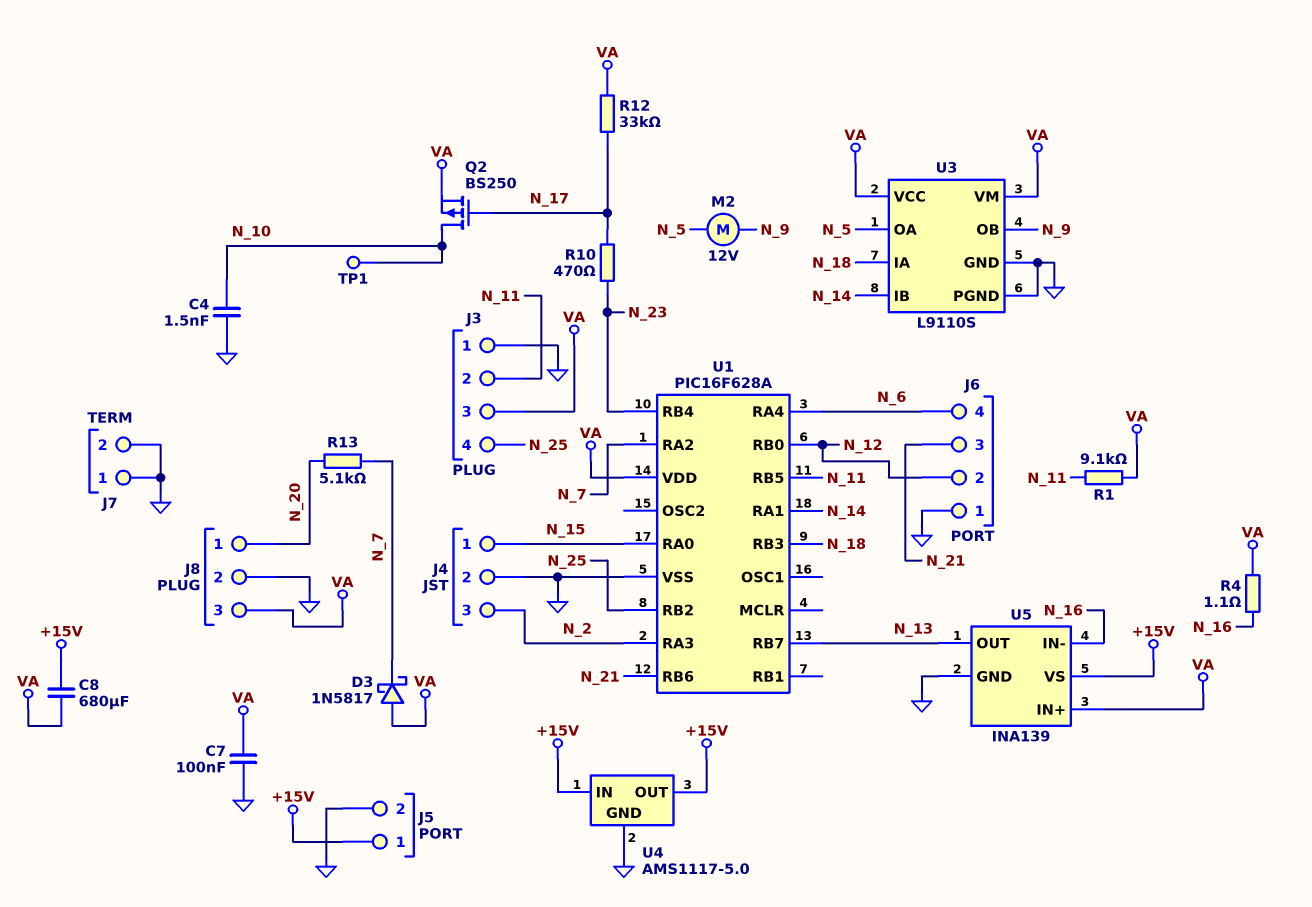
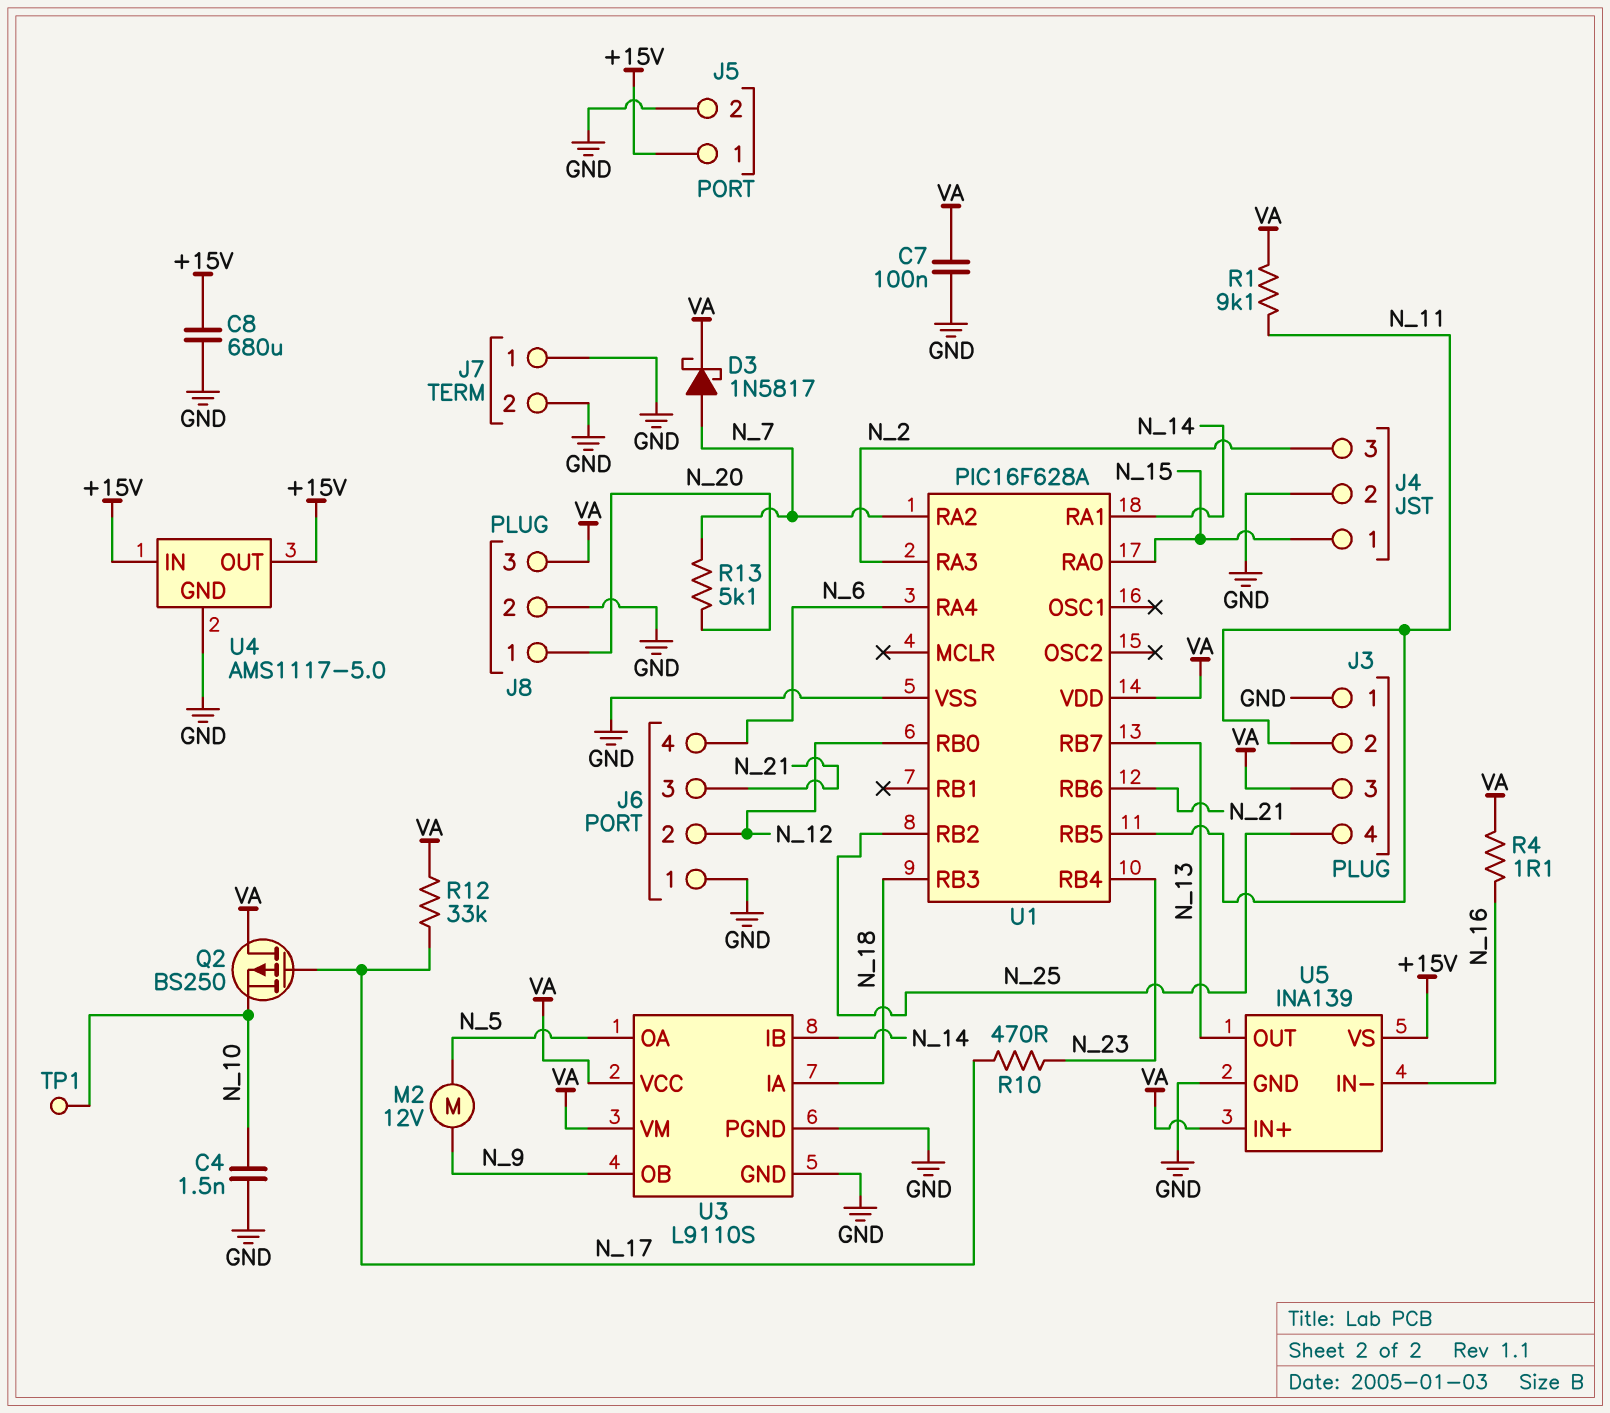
C8: 680uF (+15V, VA) -> 680uF (+15V, GND)
D3: schottky 1N5817 (A VA, K N_7) -> schottky 1N5817 (A N_7, K VA)
Q2: PMOS BS250 (G N_17, D N_10, S VA) -> PMOS BS250 (G N_17, D VA, S N_10)

